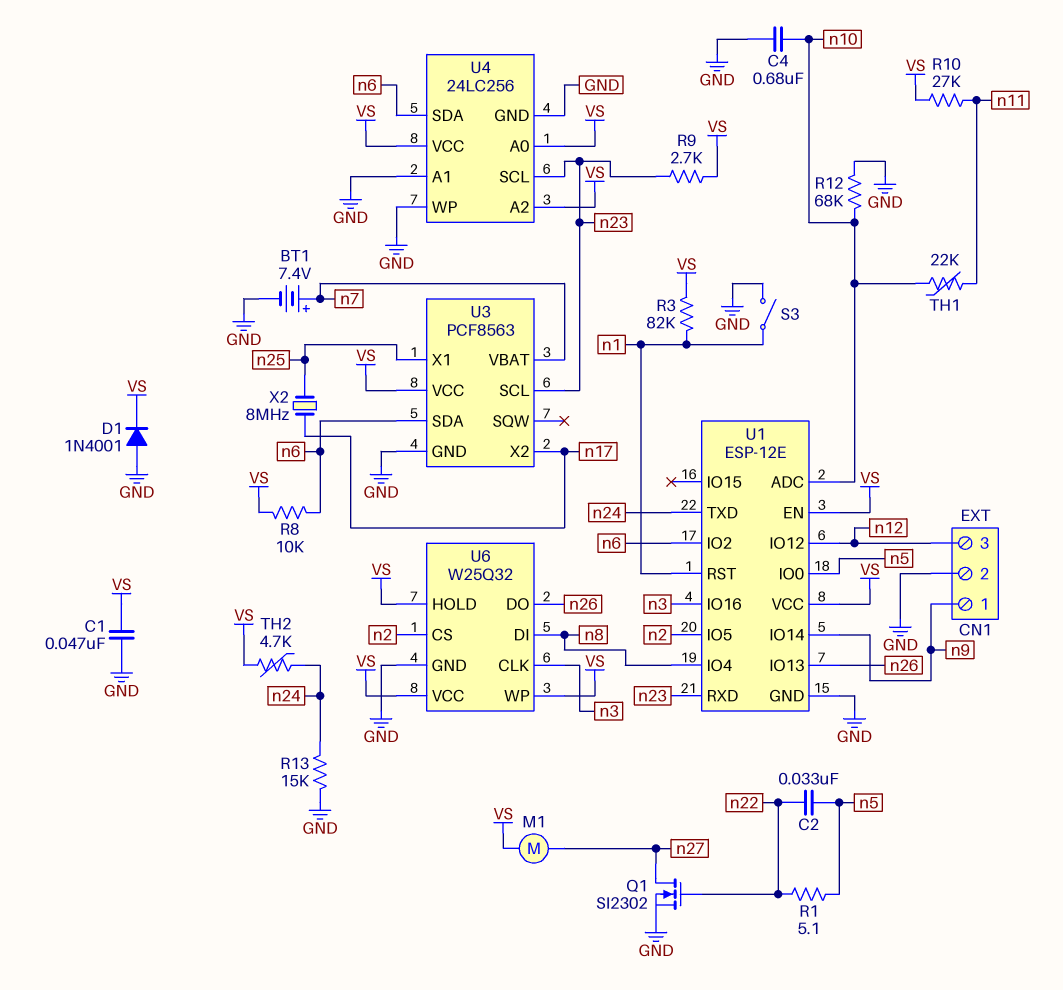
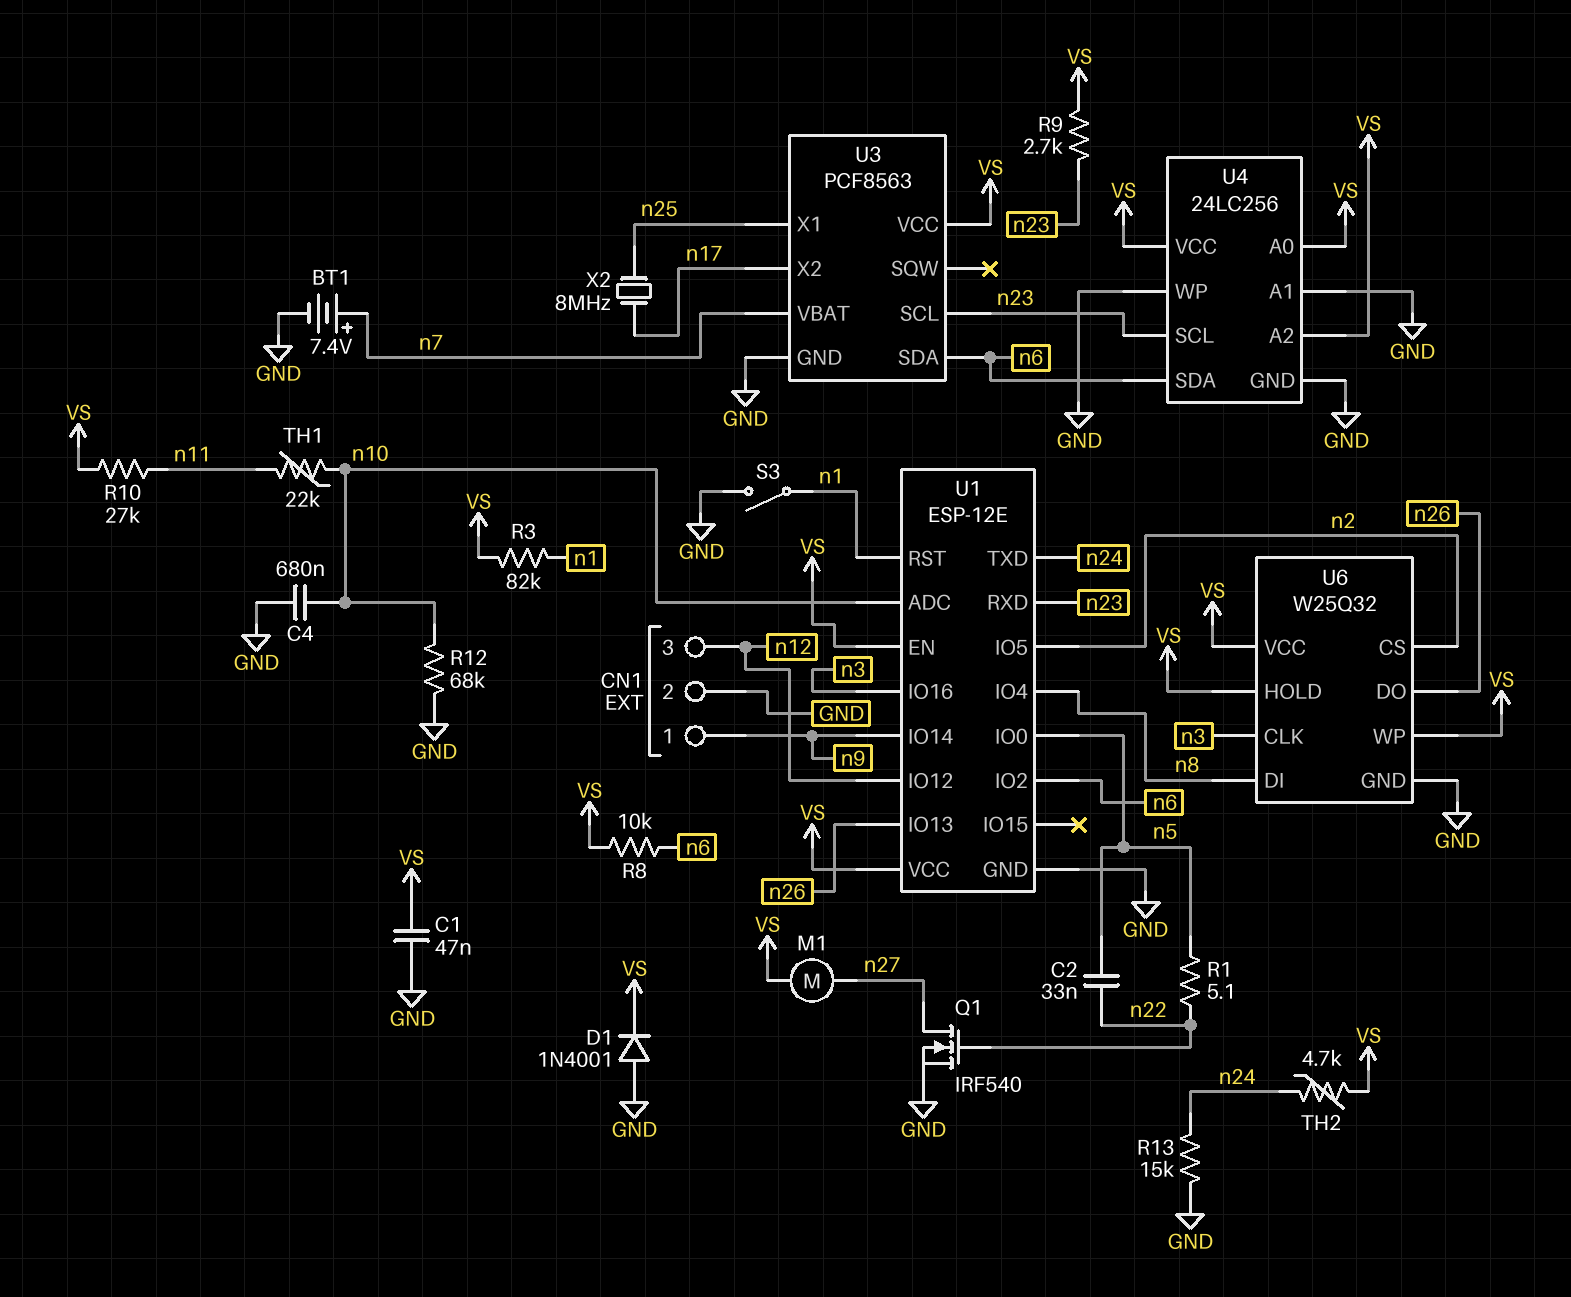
Q1: NMOS SI2302 (G n22, D n27, S GND) -> NMOS IRF540 (G n22, D n27, S GND)

